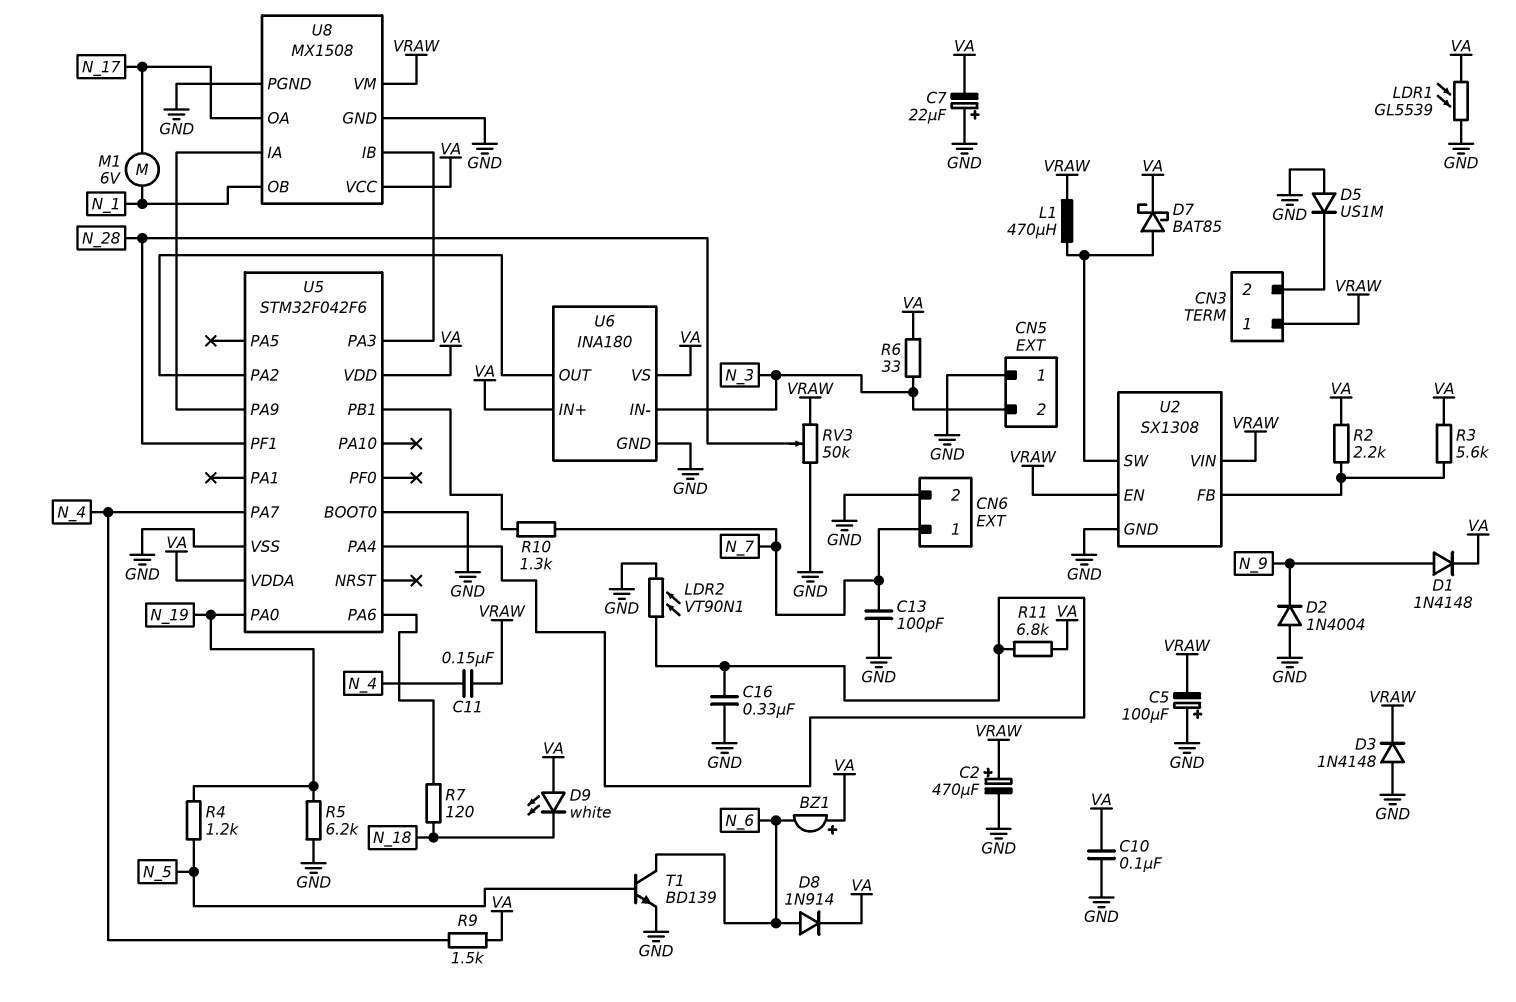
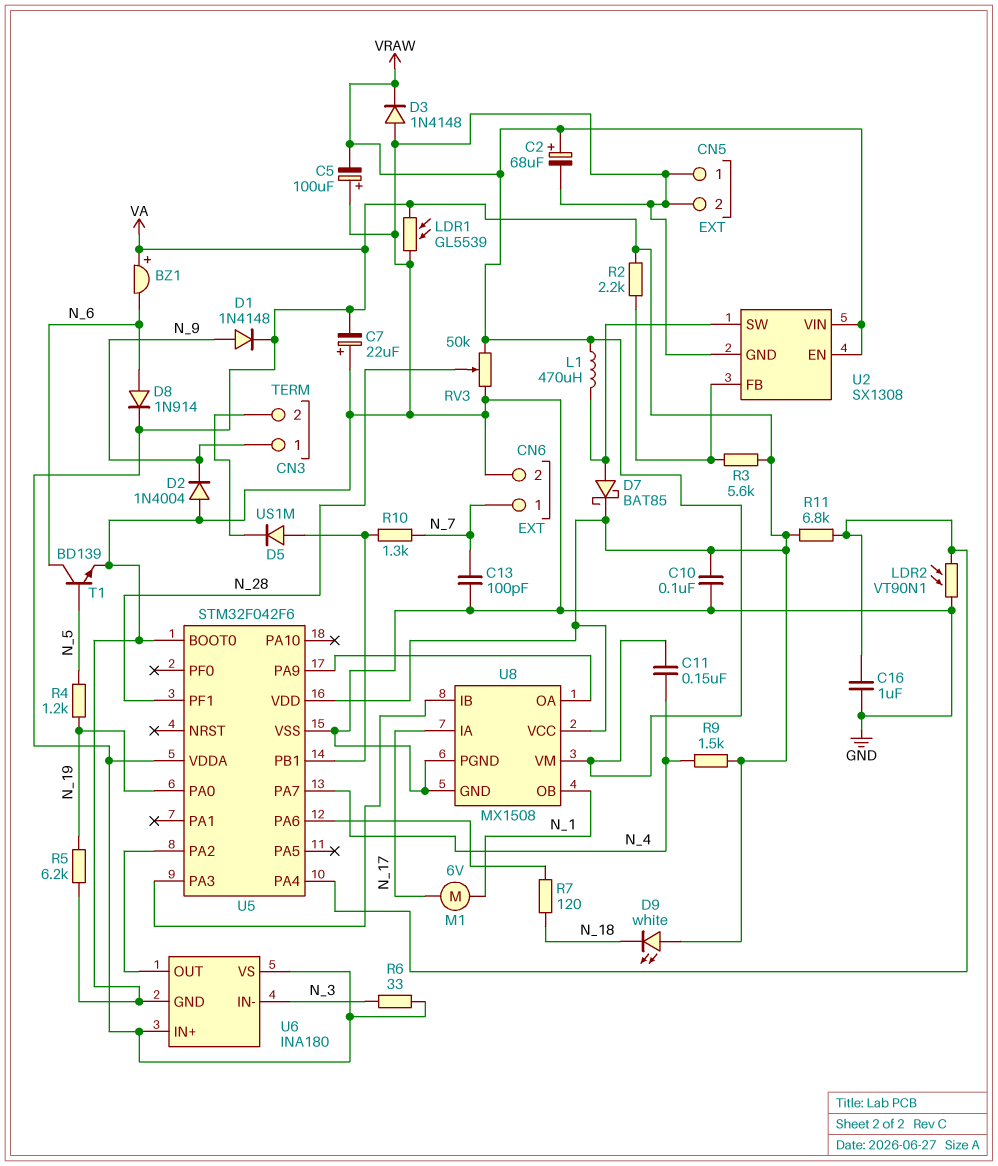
C2: 470uF (plus VRAW, minus GND) -> 68uF (plus VRAW, minus GND)
C16: 330nF (GND, U5/PA4) -> 1uF (GND, U5/PA4)
CN3 pin 1: VRAW -> N_9
CN5 pin 2: N_3 -> GND
D5: diode US1M (A GND, K CN3/2) -> diode US1M (A U5/PB1, K CN3/2)
U8 pin IA: U5/PA9 -> N_17
U8 pin OA: N_17 -> U5/PA9

